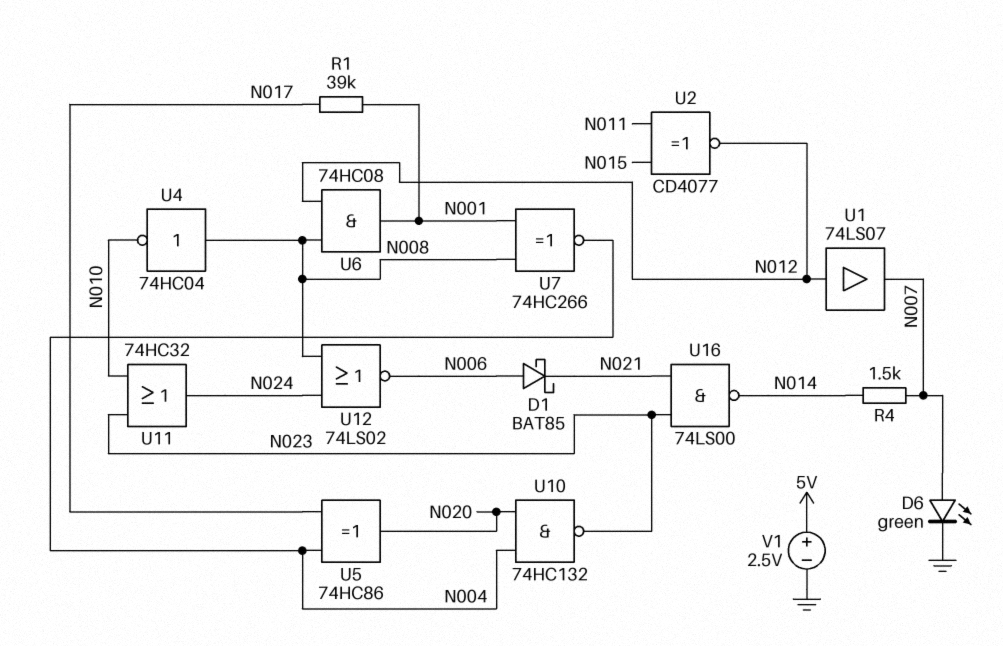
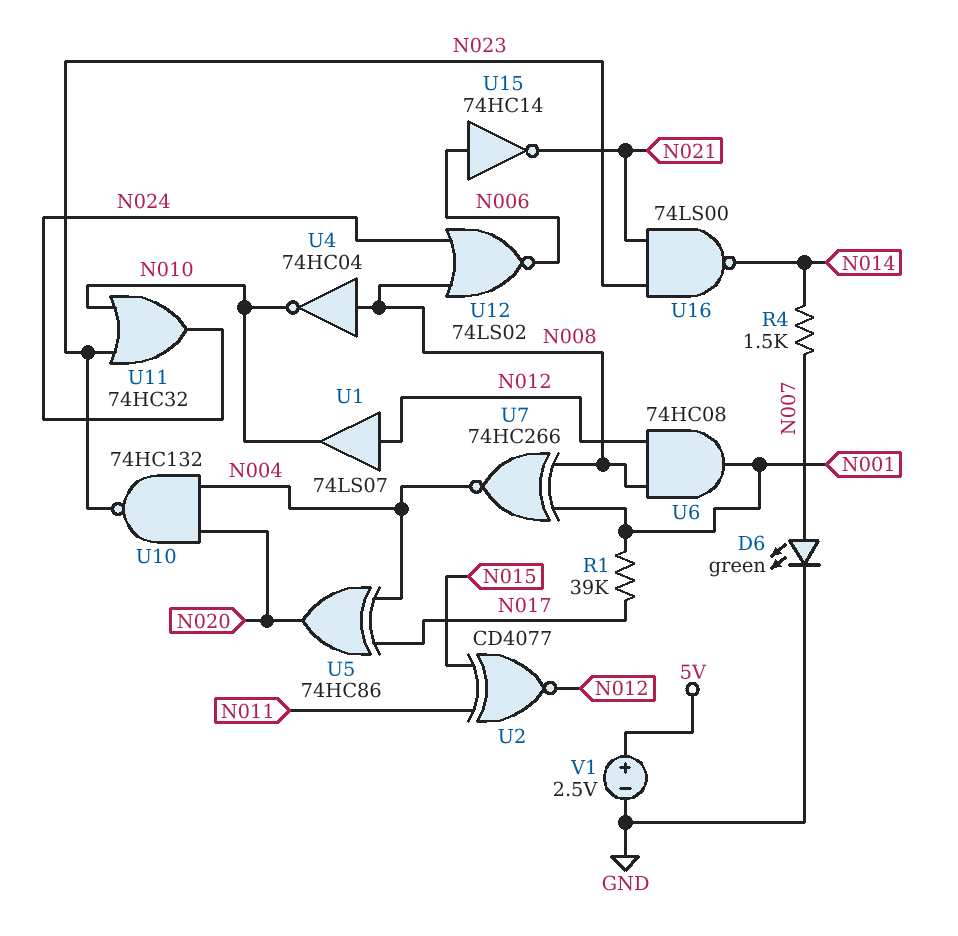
D1: schottky BAT85 (A N006, K N021) -> none
U1: buffer 74LS07 (in N012, out N007) -> buffer 74LS07 (in N012, out N010)
U15: none -> NOT 74HC14 (in N006, out N021)

